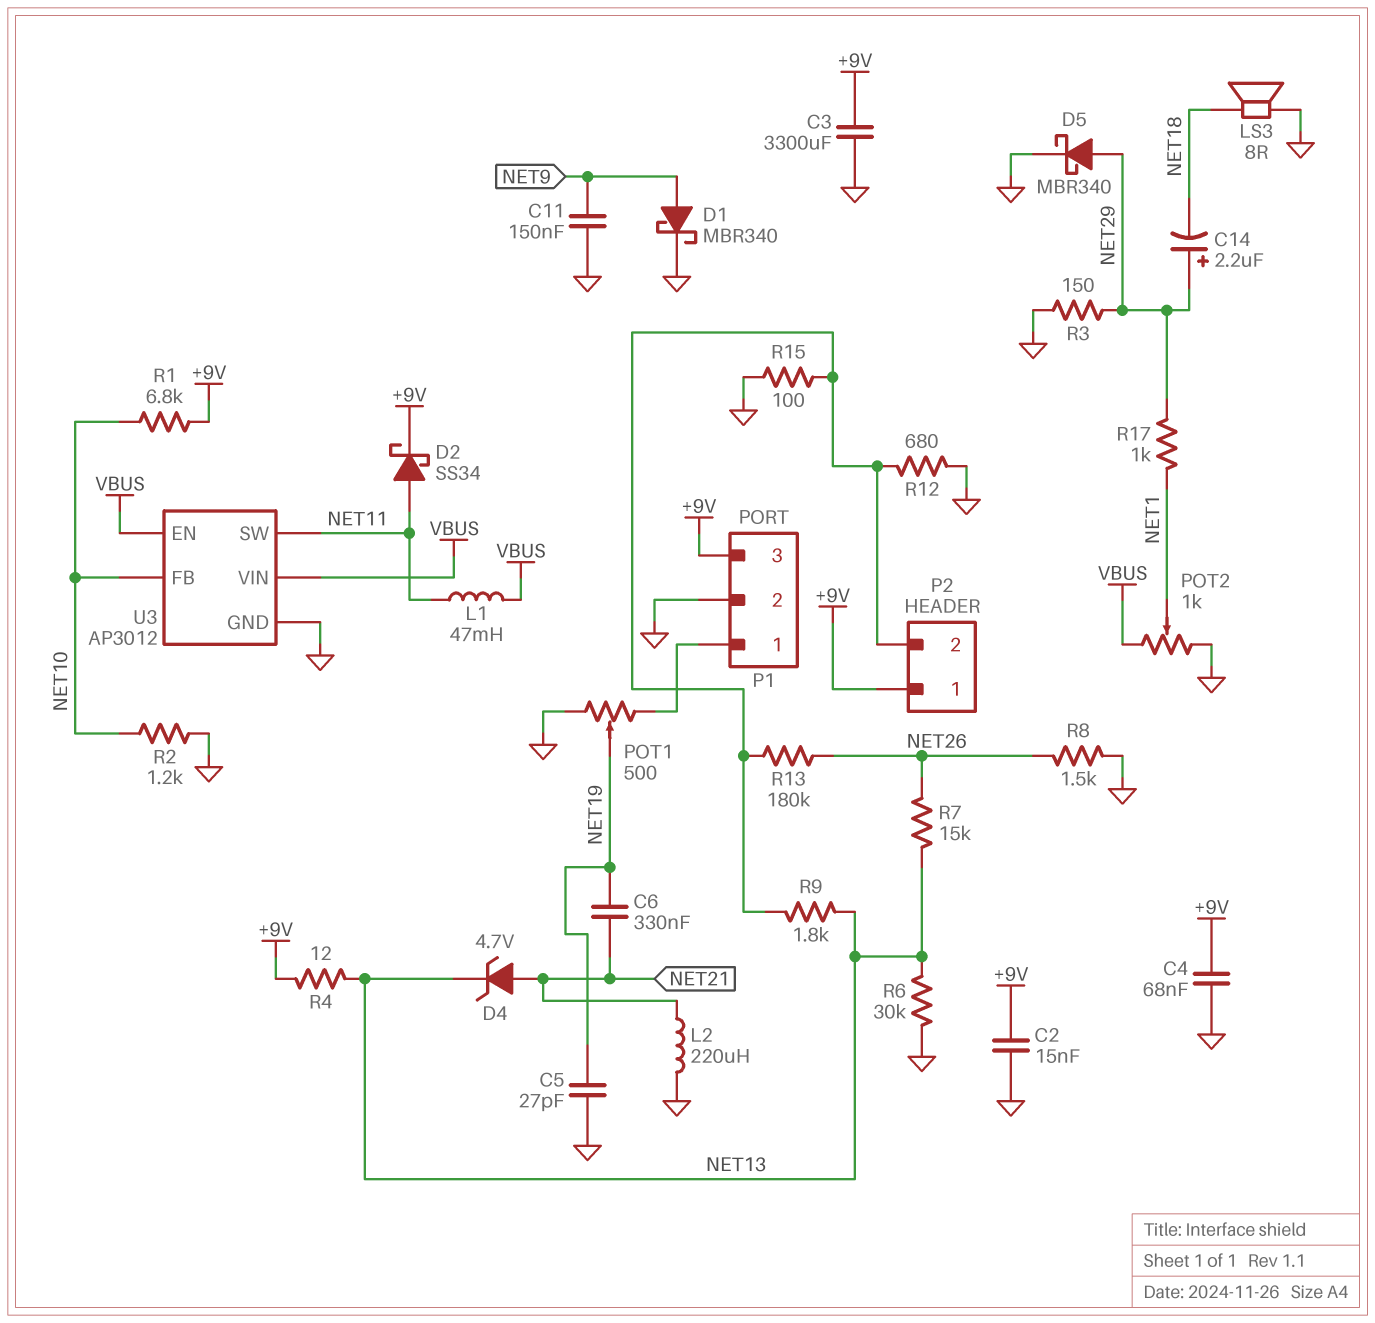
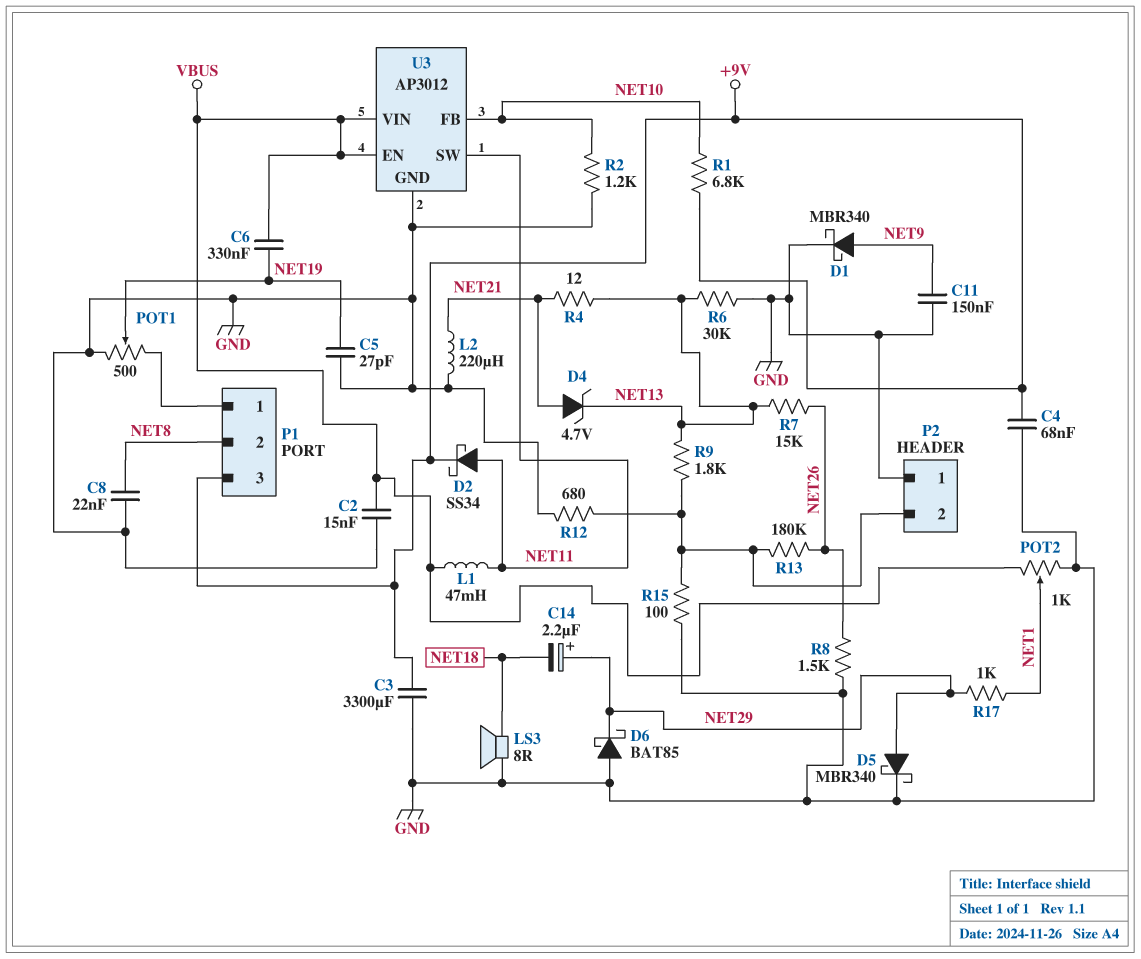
C2: 15nF (+9V, GND) -> 15nF (GND, VBUS)
C6: 330nF (NET19, NET21) -> 330nF (NET19, VBUS)
C8: none -> 22nF (GND, NET8)
D6: none -> schottky BAT85 (A GND, K NET29)
P1 pin 2: GND -> NET8
P2 pin 1: +9V -> GND
R3: 150 (GND, NET29) -> none
R4: 12 (+9V, NET13) -> 12 (NET13, NET21)

